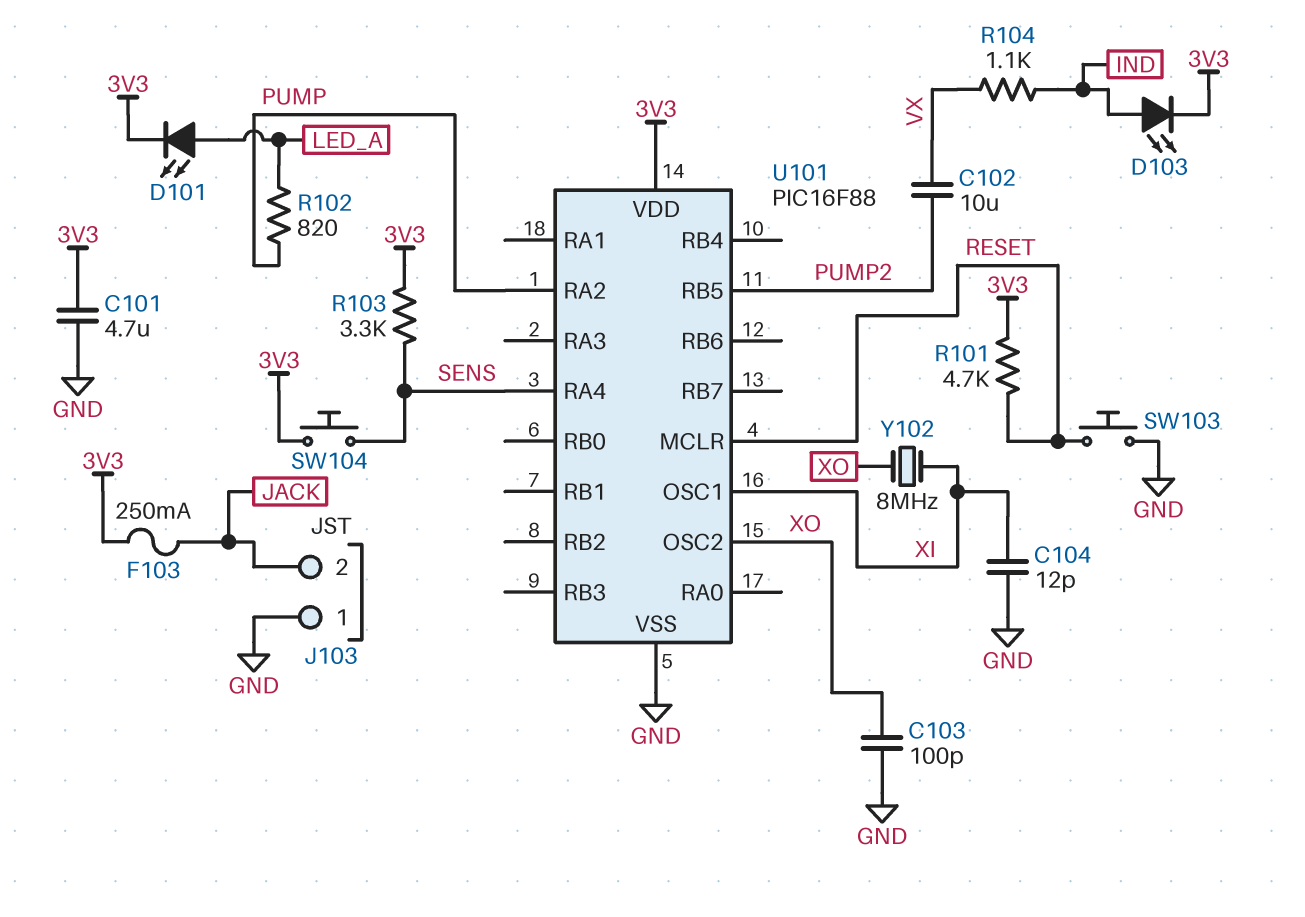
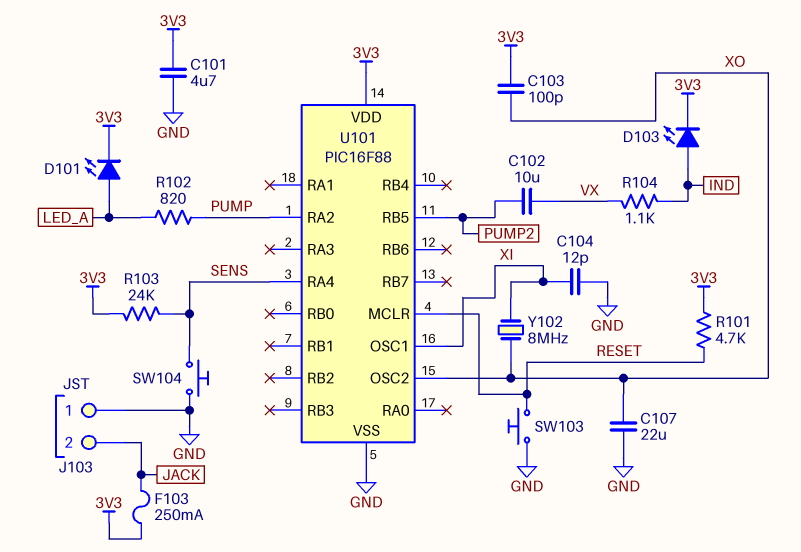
C103: 100pF (GND, XO) -> 100pF (3V3, XO)
C107: none -> 22uF (GND, XO)
R103: 3.3k (3V3, SENS) -> 24k (3V3, SENS)
SW104: button (3V3, SENS) -> button (GND, SENS)

